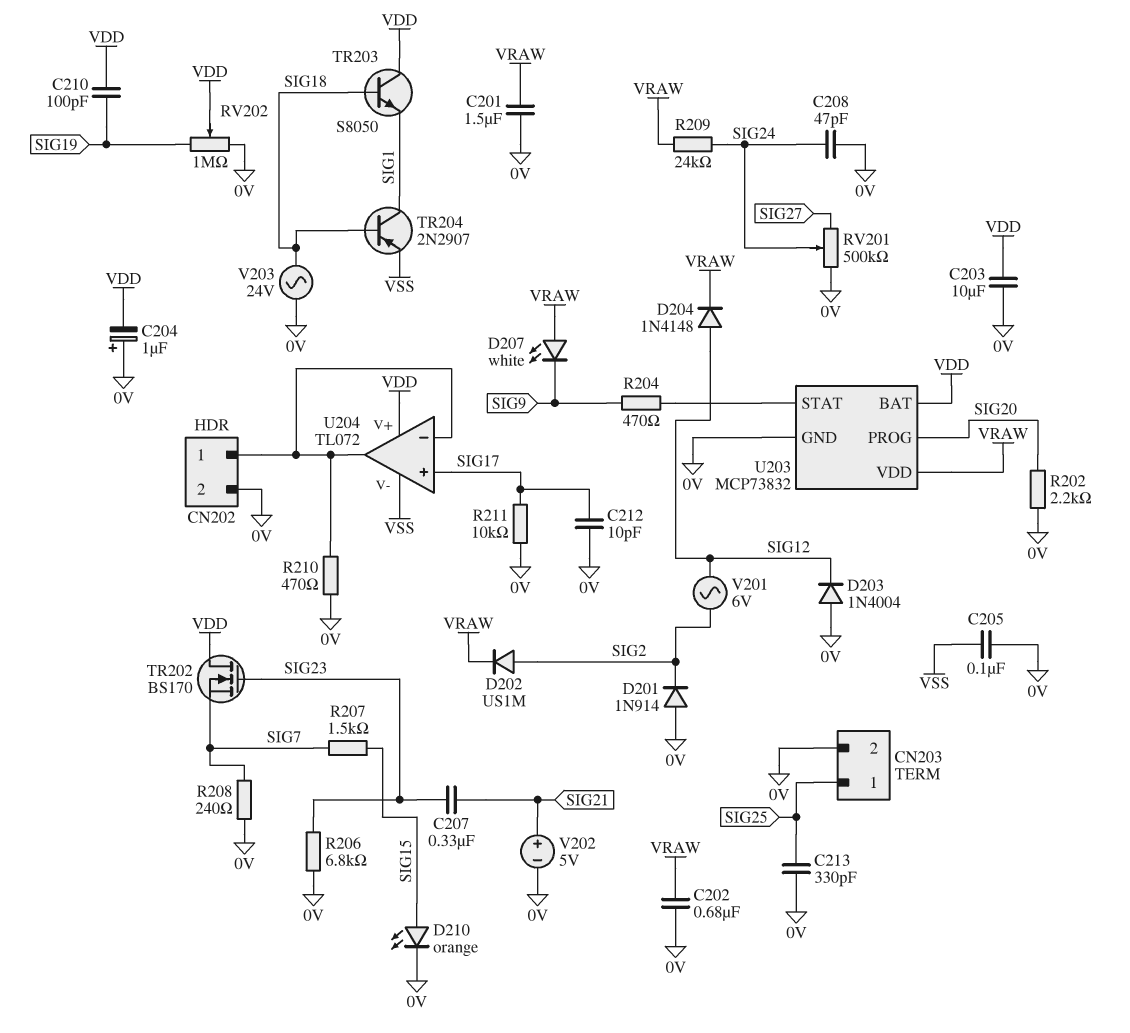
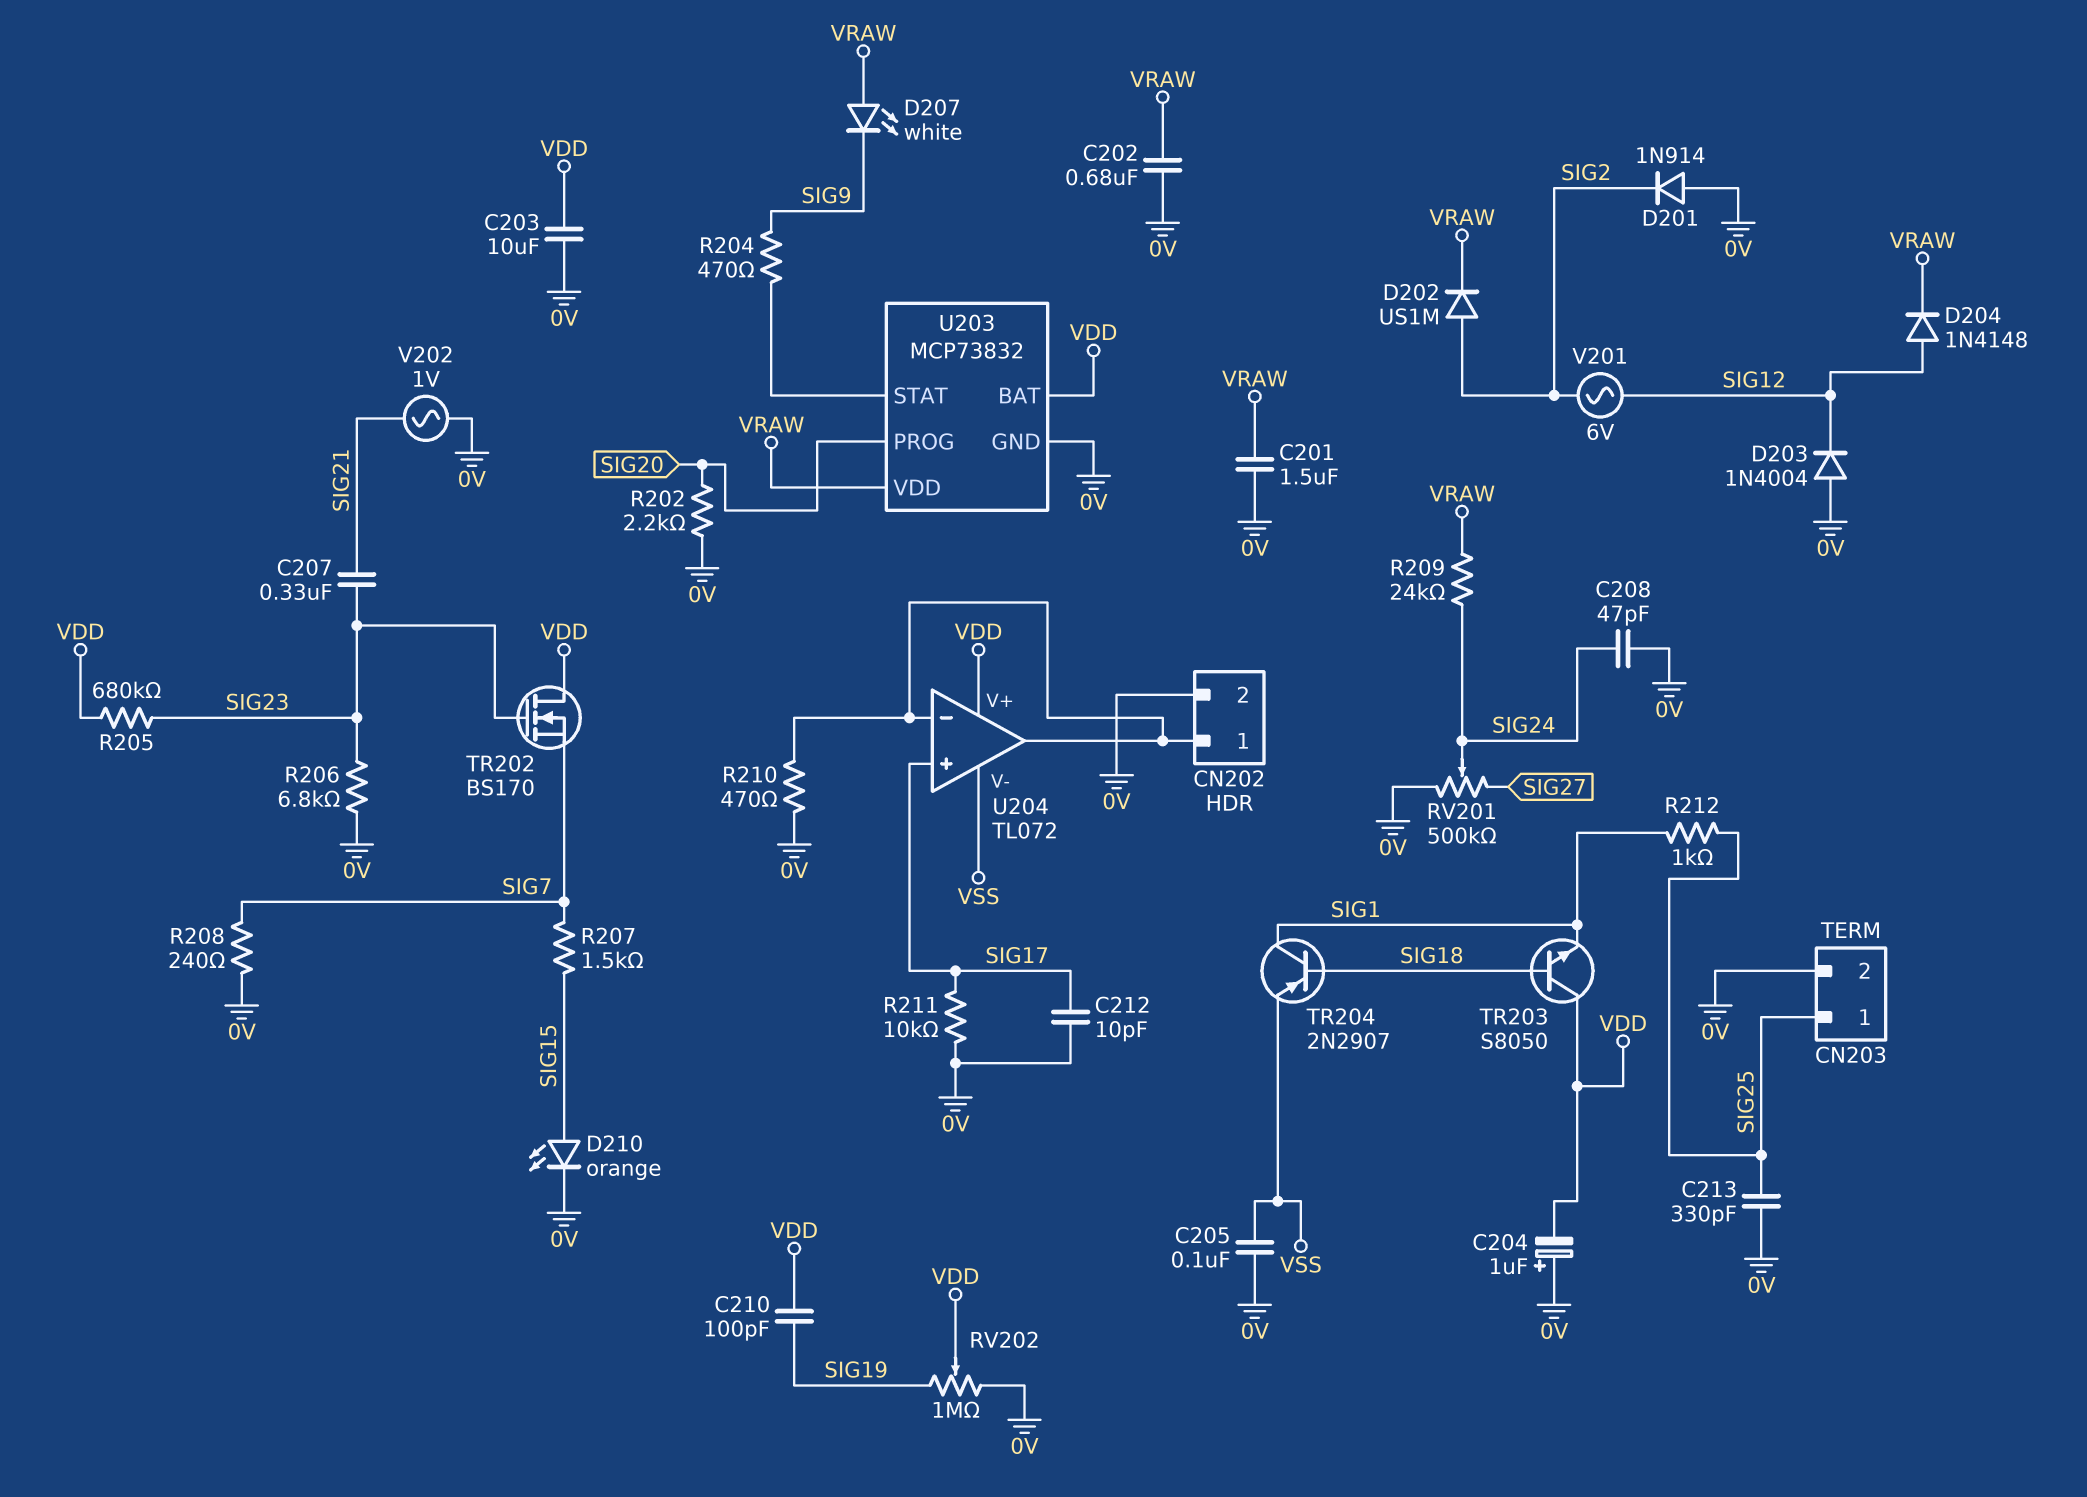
R205: none -> 680k (SIG23, VDD)
R212: none -> 1k (SIG1, SIG25)
V202: 5V (plus SIG21, minus 0V) -> AC 1V (0V, SIG21)
V203: AC 24V (0V, SIG18) -> none

